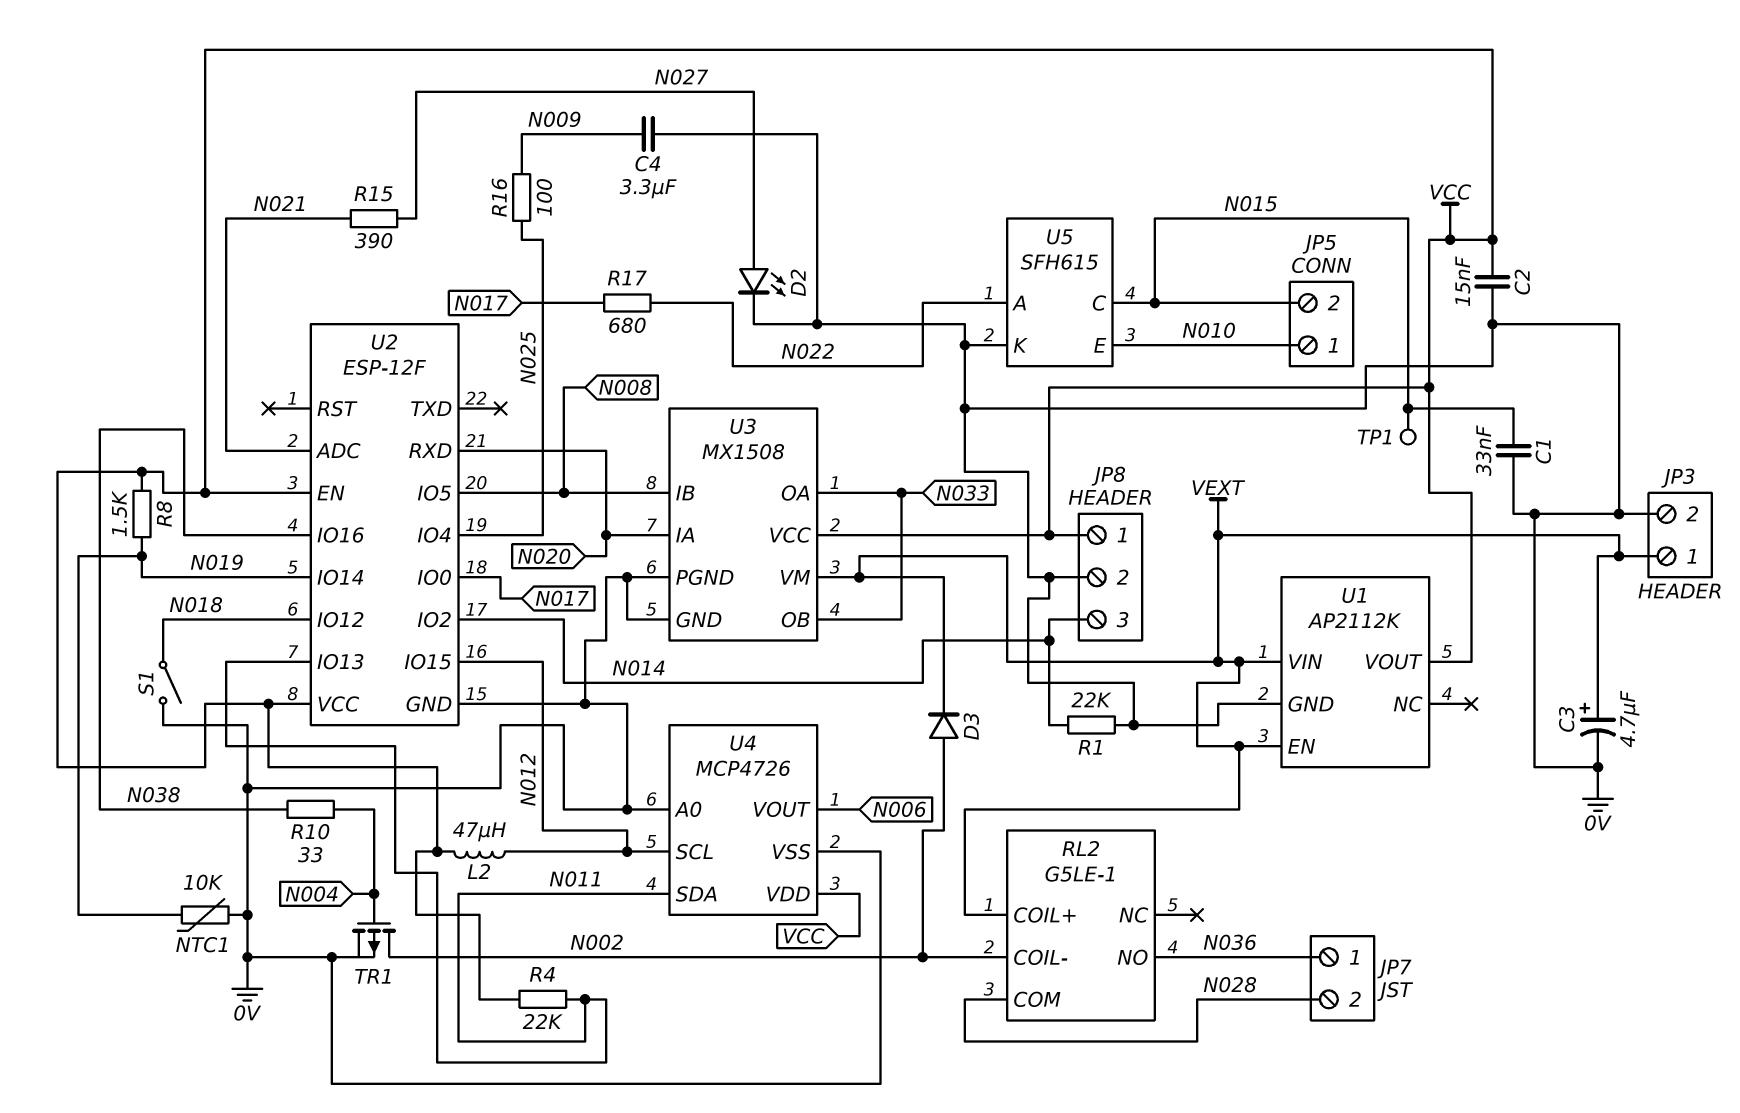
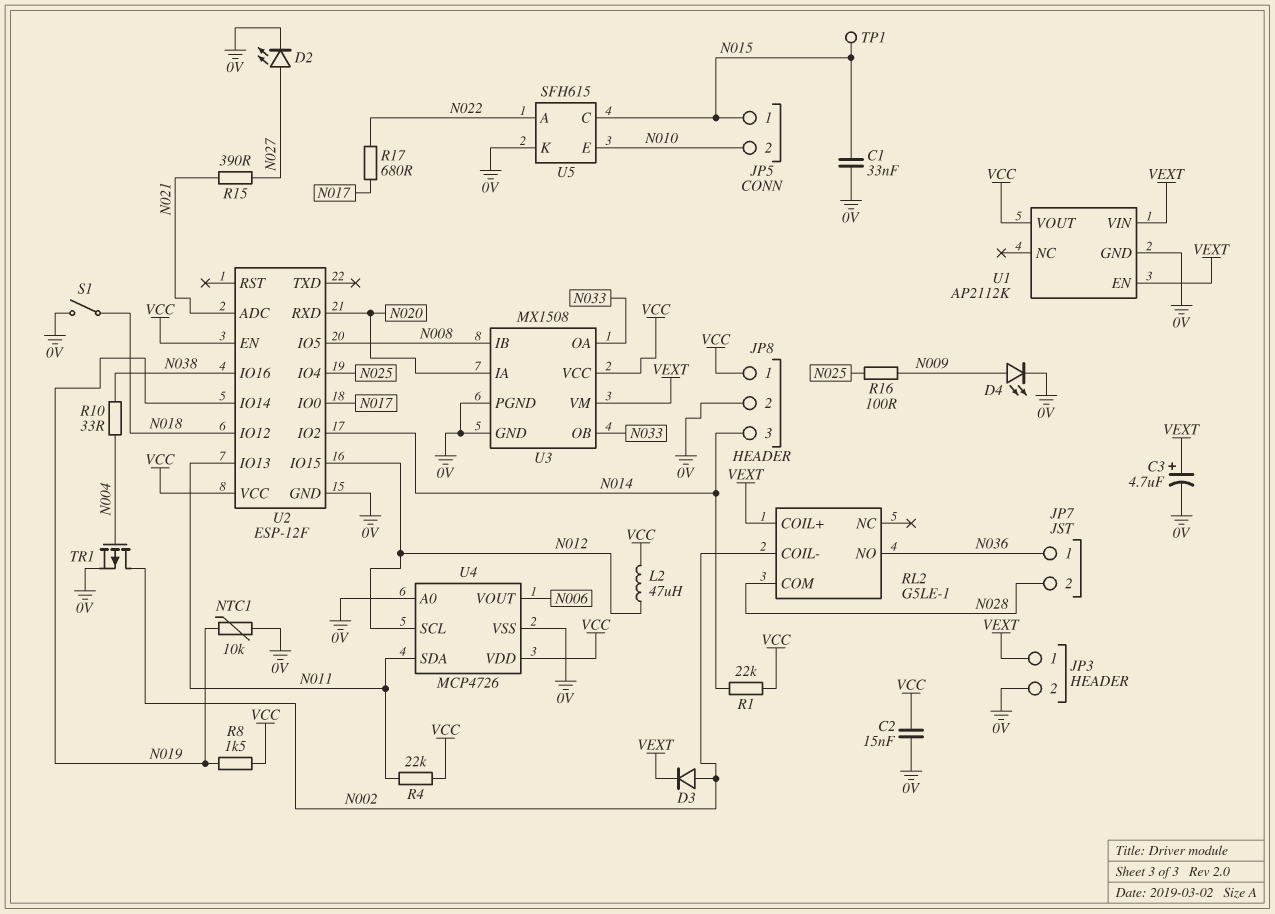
C4: 3.3uF (0V, N009) -> none
D4: none -> LED (A N009, K 0V)
JP5 pin 1: N010 -> N015
JP5 pin 2: N015 -> N010
R1: 22k (0V, N014) -> 22k (N014, VCC)

